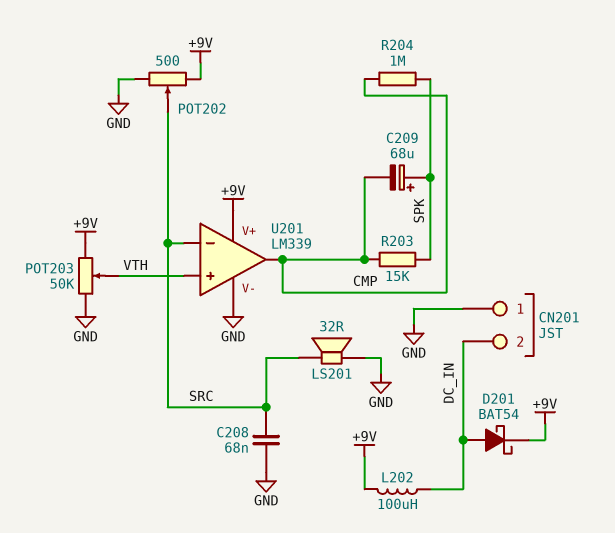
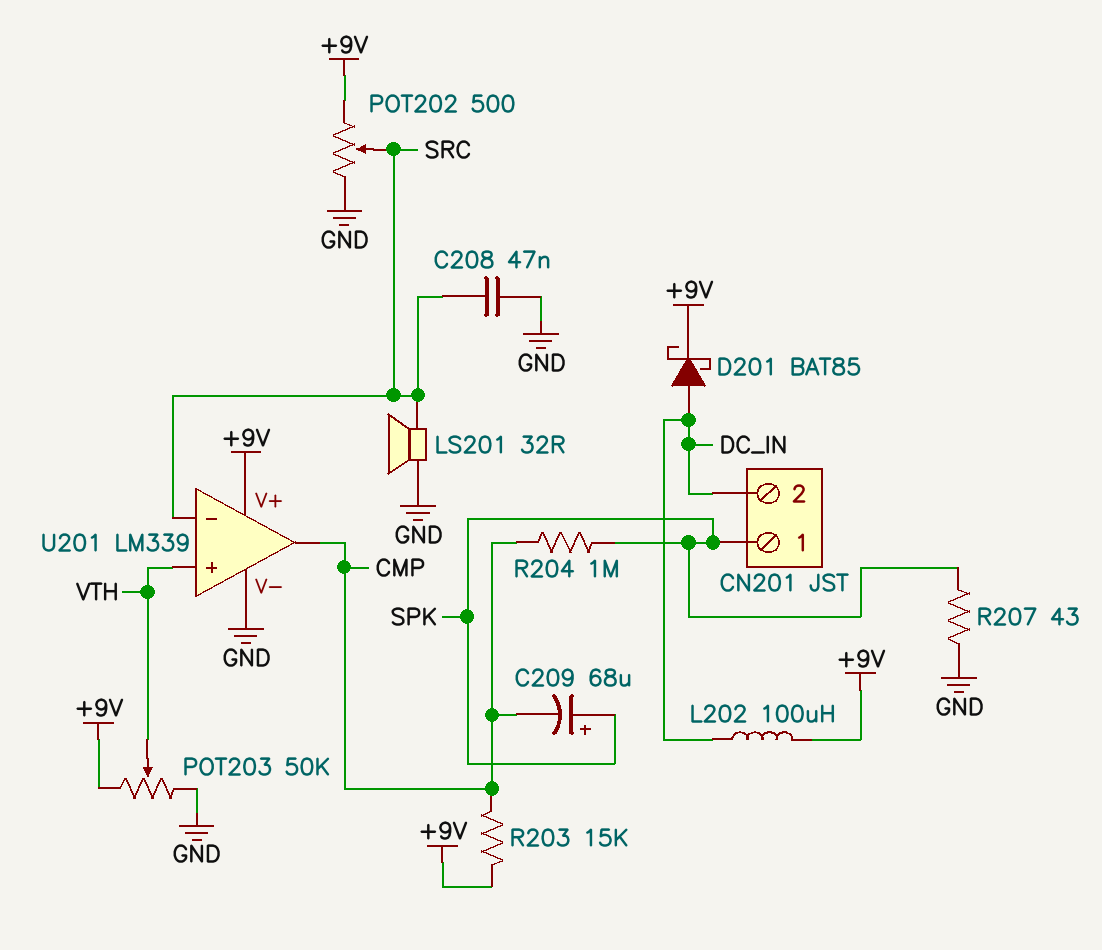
C208: 68nF (GND, SRC) -> 47nF (GND, SRC)
CN201 pin 1: GND -> SPK
D201: schottky BAT54 (A DC_IN, K +9V) -> schottky BAT85 (A DC_IN, K +9V)
R203: 15k (CMP, SPK) -> 15k (+9V, CMP)
R207: none -> 43 (GND, SPK)

